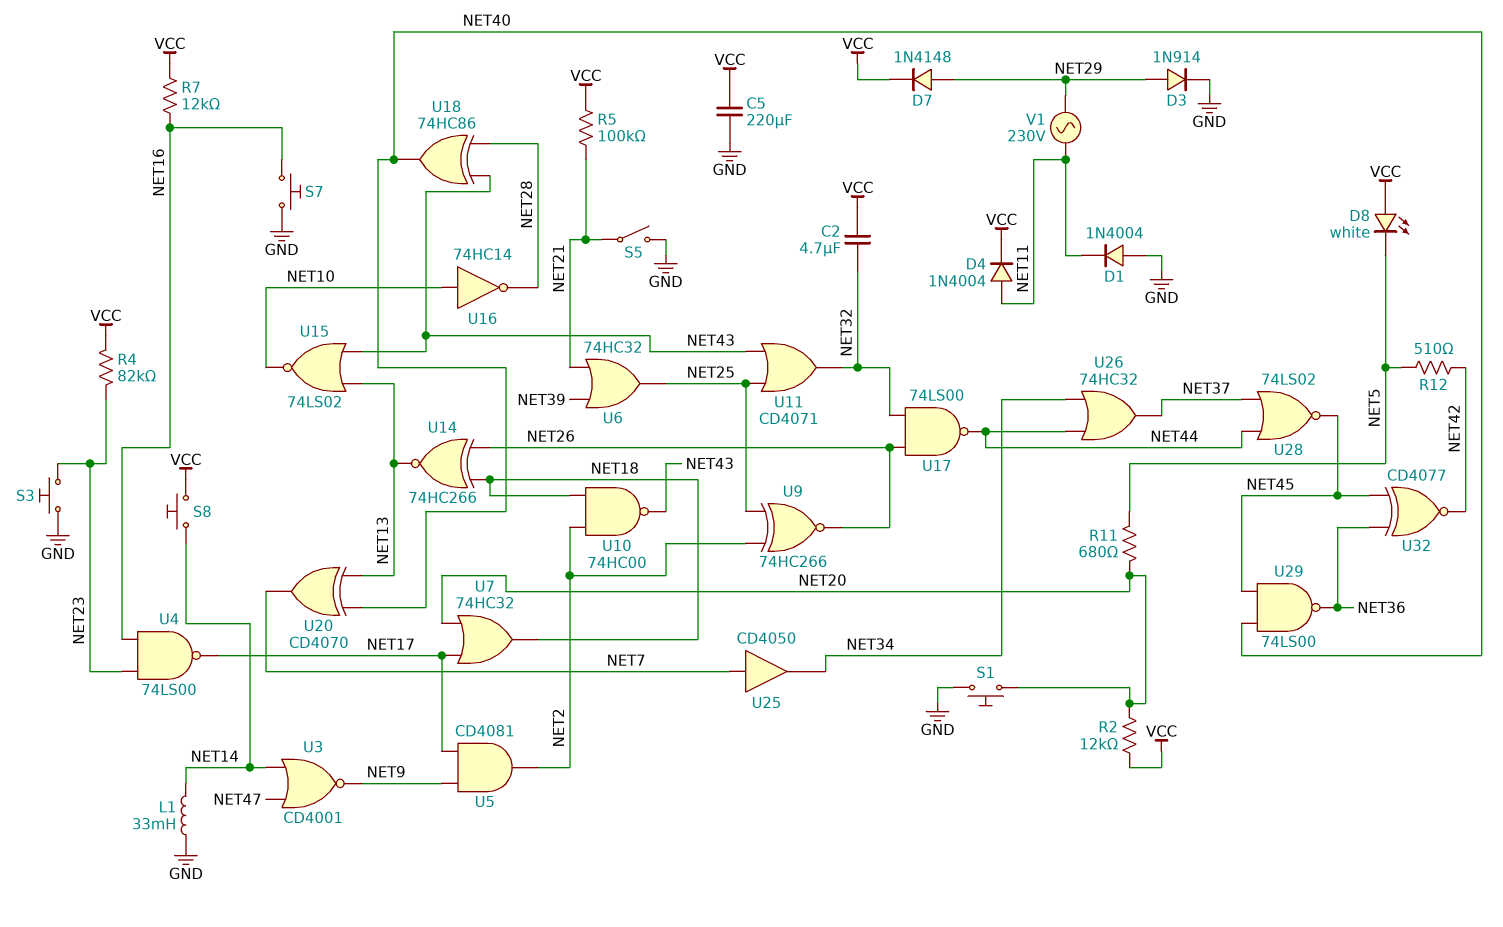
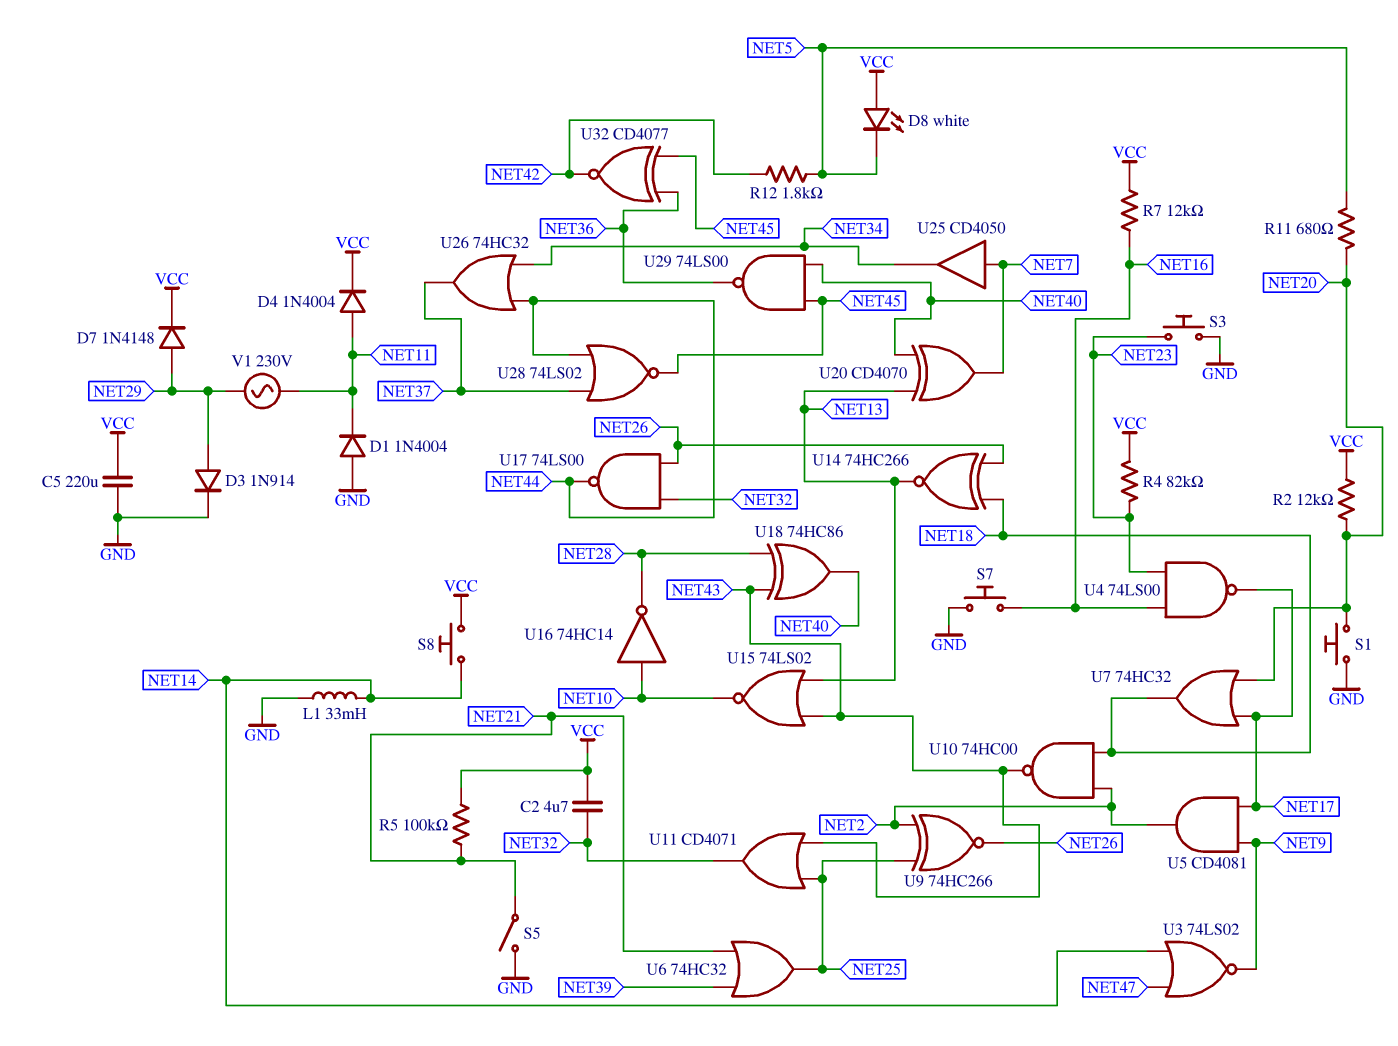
R12: 510 (NET5, NET42) -> 1.8k (NET5, NET42)
U3: NOR CD4001 (in NET14, in NET47, out NET9) -> NOR 74LS02 (in NET14, in NET47, out NET9)

